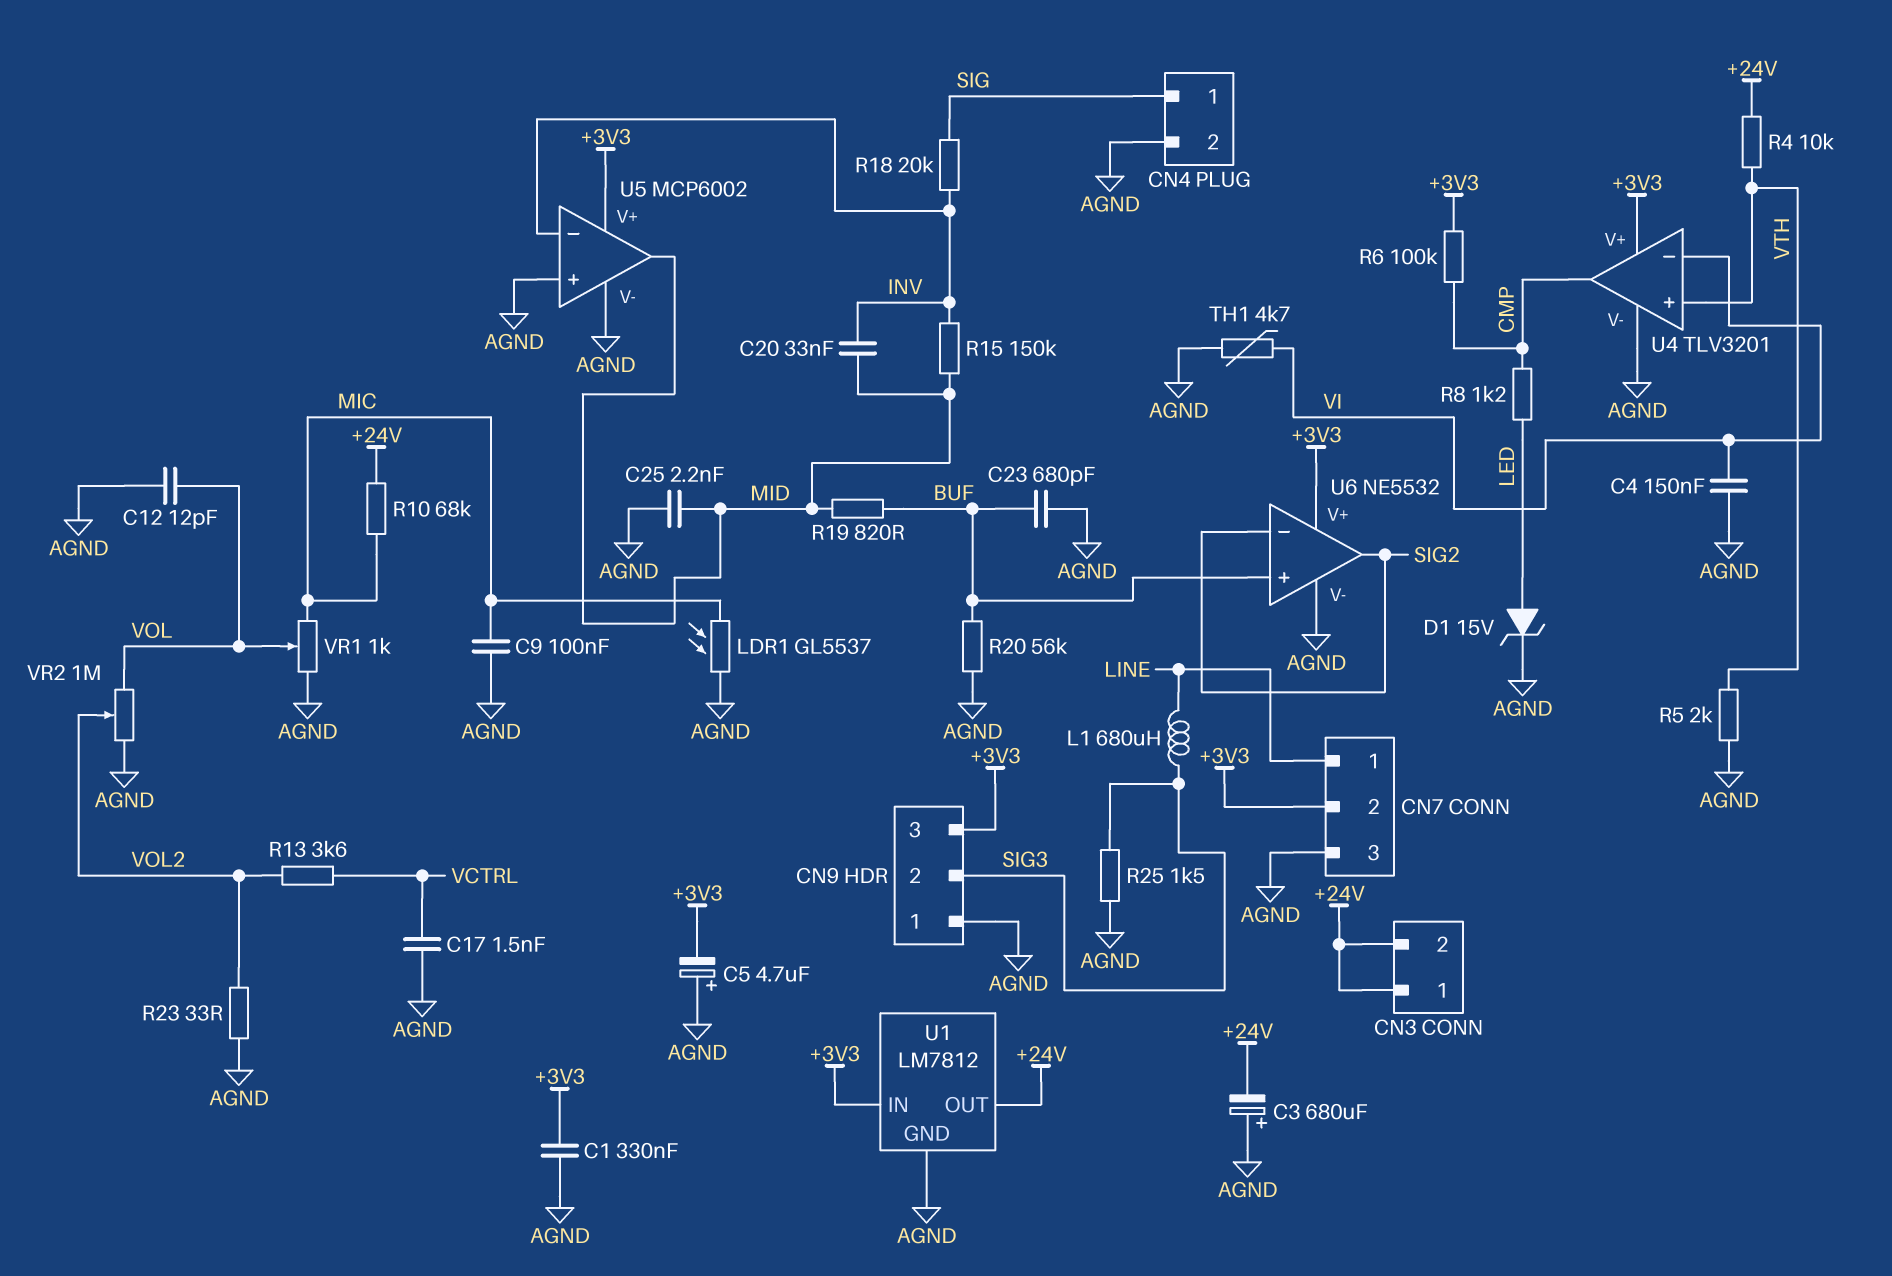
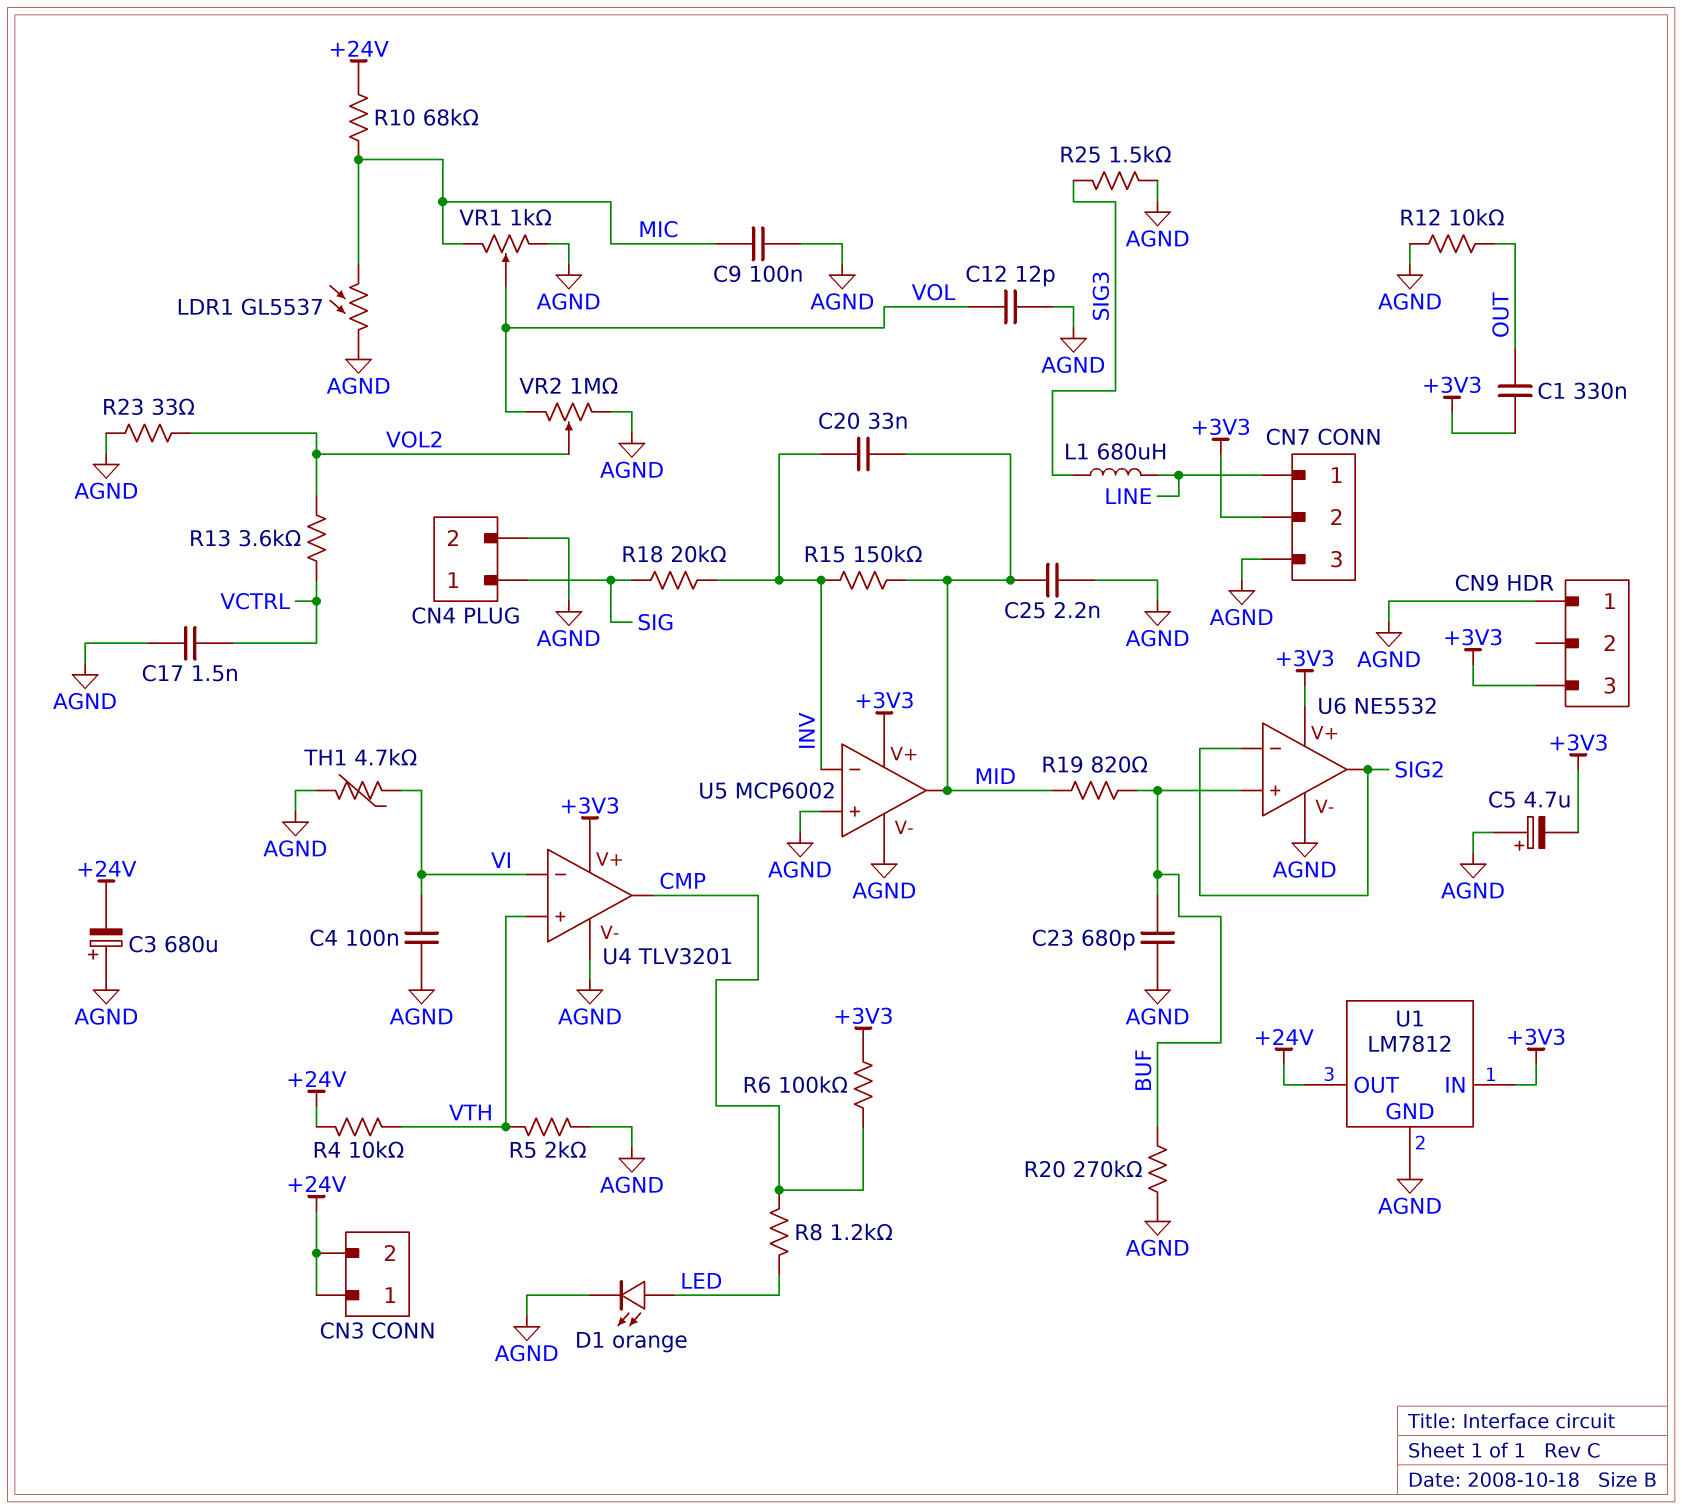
C1: 330nF (+3V3, AGND) -> 330nF (+3V3, OUT)
C4: 150nF (AGND, VI) -> 100nF (AGND, VI)
CN9 pin 2: SIG3 -> none
D1: zener 15V (A LED, K AGND) -> LED orange (A LED, K AGND)
R12: none -> 10k (AGND, OUT)
R20: 56k (AGND, BUF) -> 270k (AGND, BUF)

